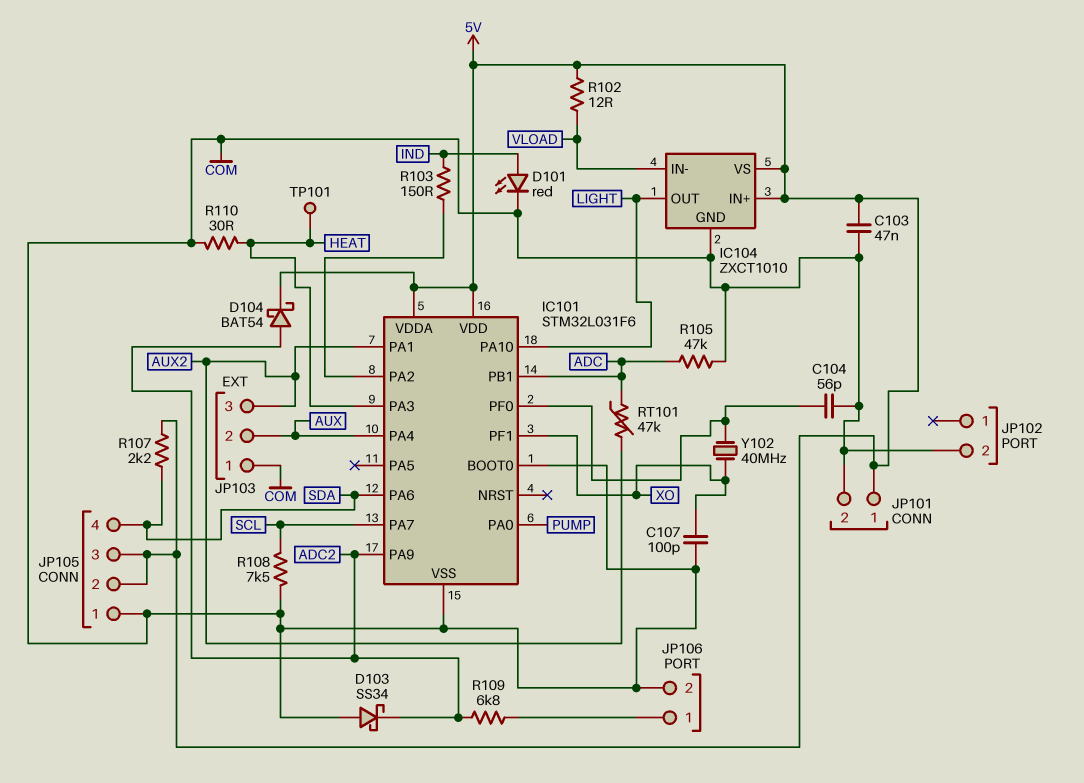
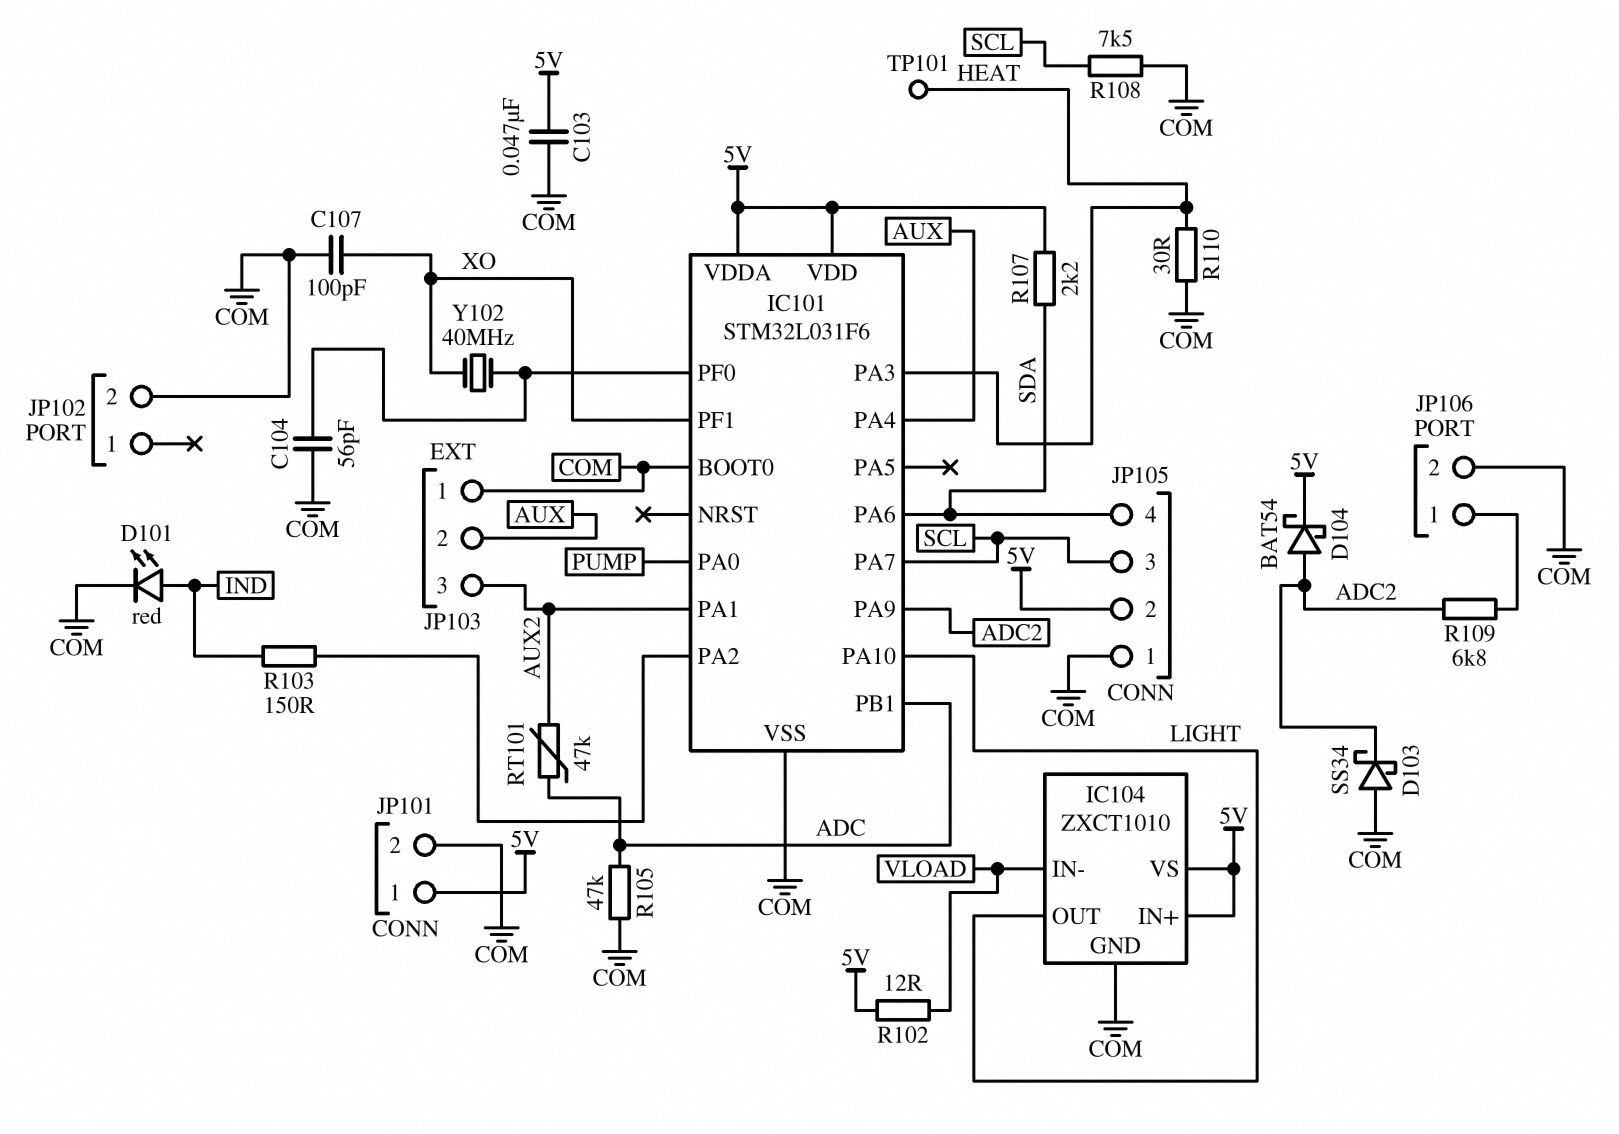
JP105 pin 3: 5V -> SCL

